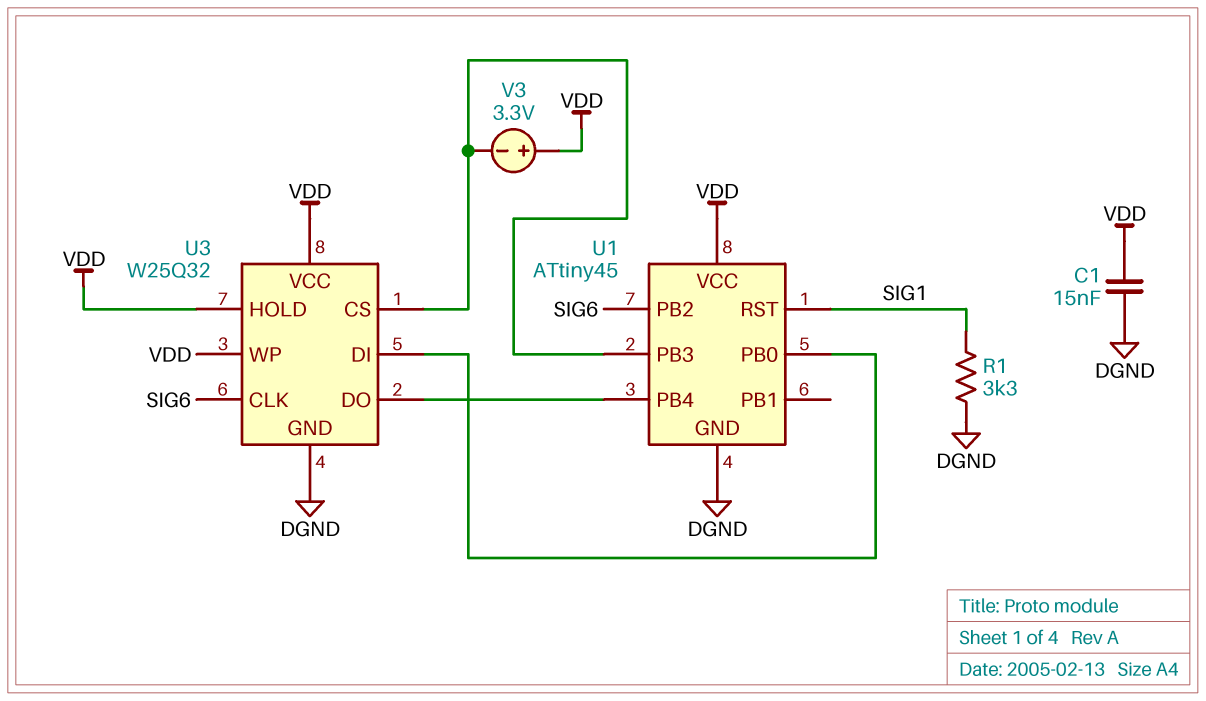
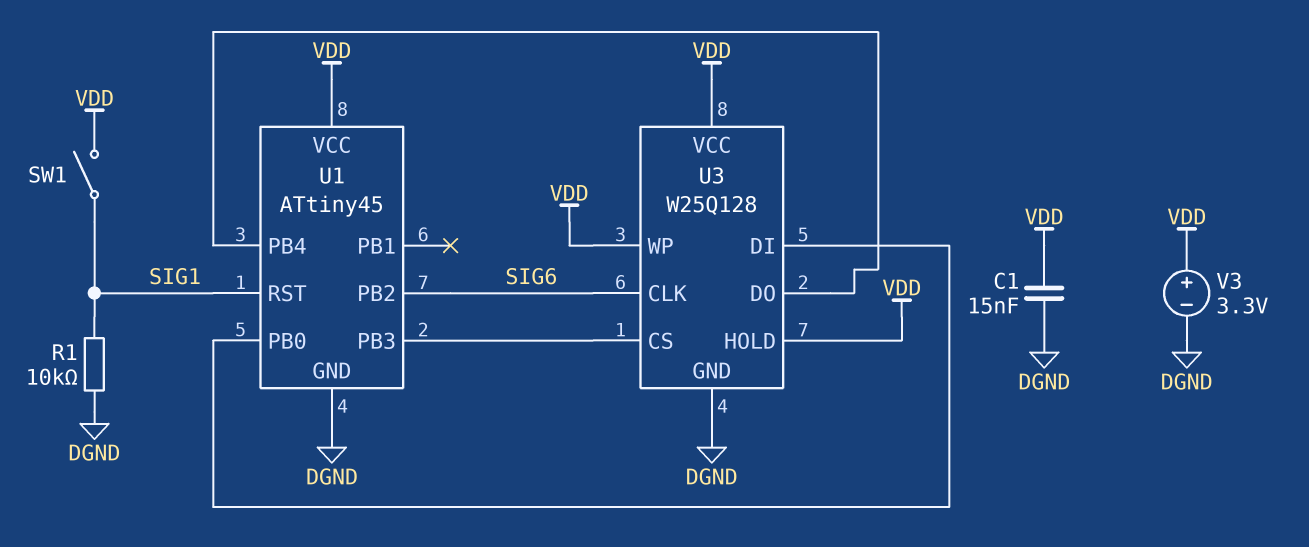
R1: 3.3k (DGND, SIG1) -> 10k (DGND, SIG1)
SW1: none -> switch (SIG1, VDD)
U3: W25Q32 -> W25Q128
V3: 3.3V (plus VDD, minus U1/PB3) -> 3.3V (plus VDD, minus DGND)

